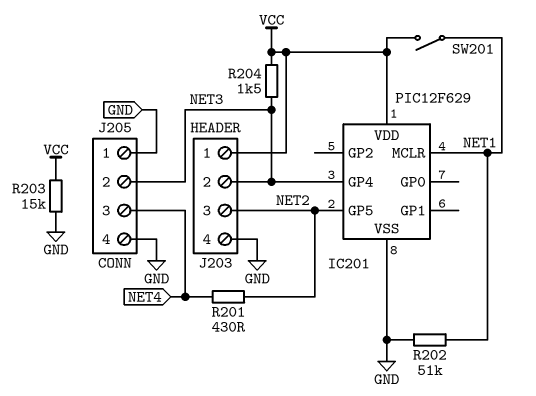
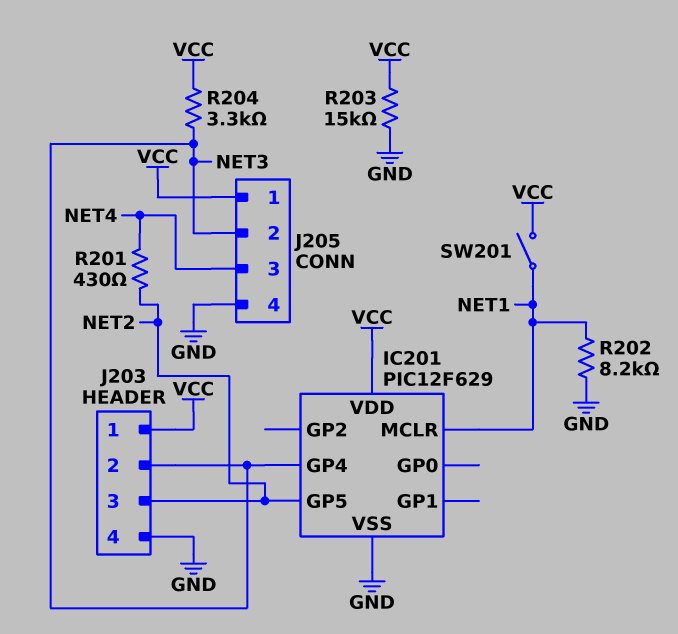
J205 pin 1: GND -> VCC
R202: 51k (GND, NET1) -> 8.2k (GND, NET1)
R204: 1.5k (NET3, VCC) -> 3.3k (NET3, VCC)

